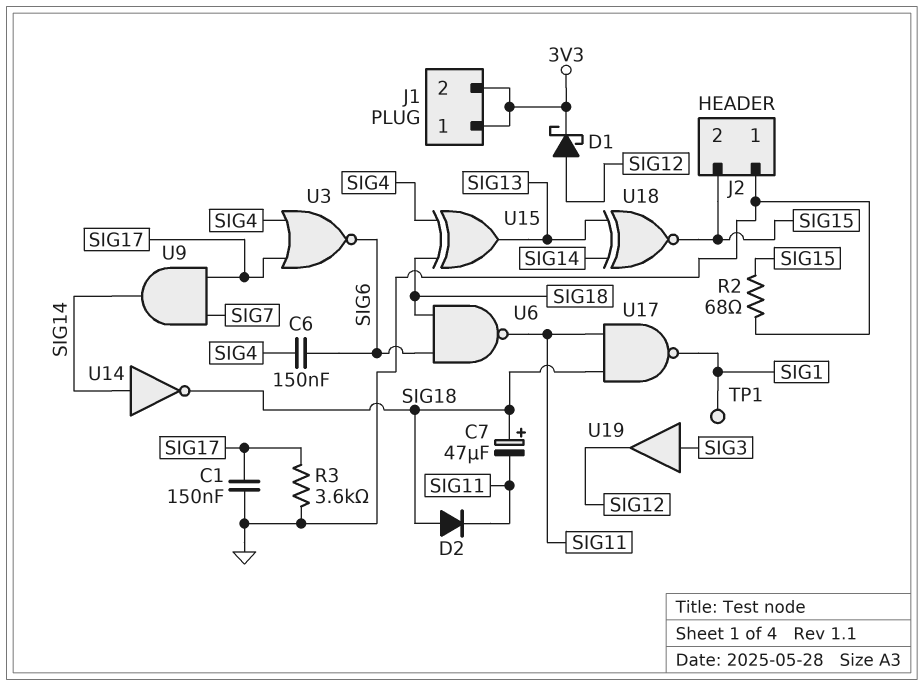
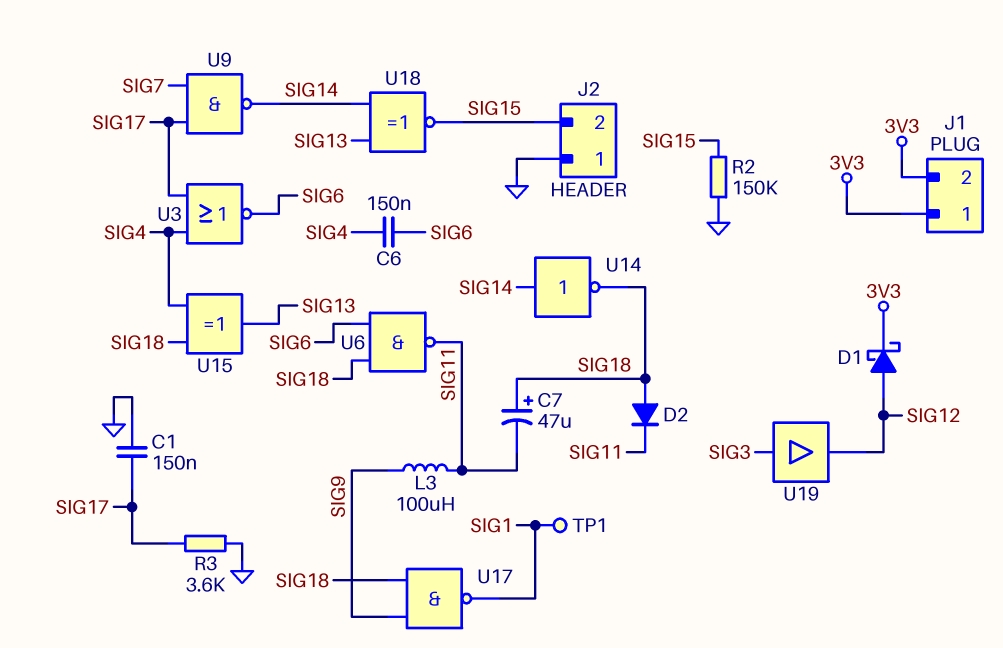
L3: none -> 100uH (SIG9, SIG11)
R2: 68 (GND, SIG15) -> 150k (GND, SIG15)
U9: AND (in SIG7, in SIG17, out SIG14) -> NAND (in SIG7, in SIG17, out SIG14)
U17: NAND (in SIG11, in SIG18, out SIG1) -> NAND (in SIG9, in SIG18, out SIG1)

